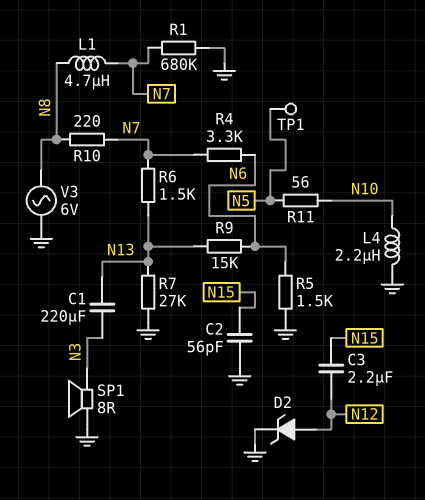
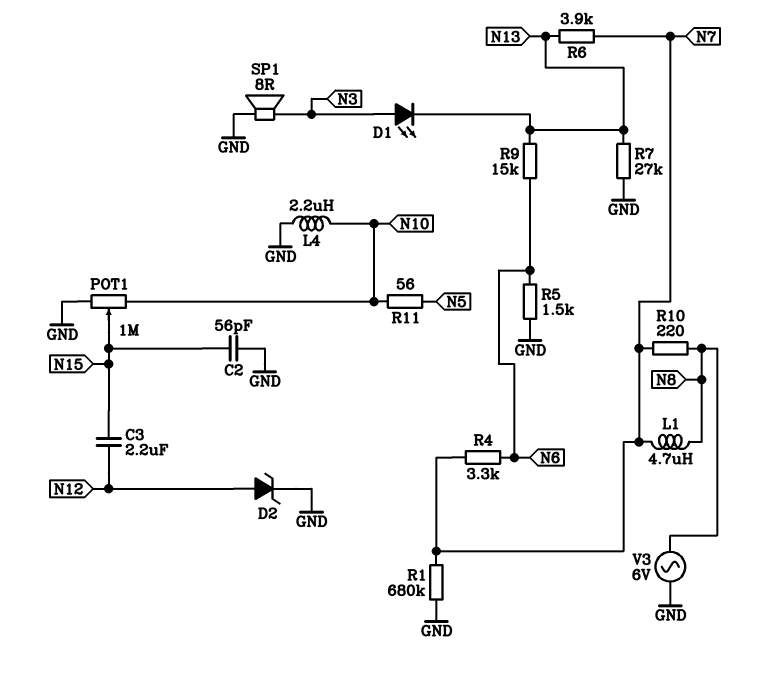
C1: 220uF (N3, N13) -> none
D1: none -> LED (A N3, K N13)
POT1: none -> 1M (GND, N10, wiper N15)
R6: 1.5k (N7, N13) -> 3.9k (N7, N13)
TP1: test point (N5) -> none

